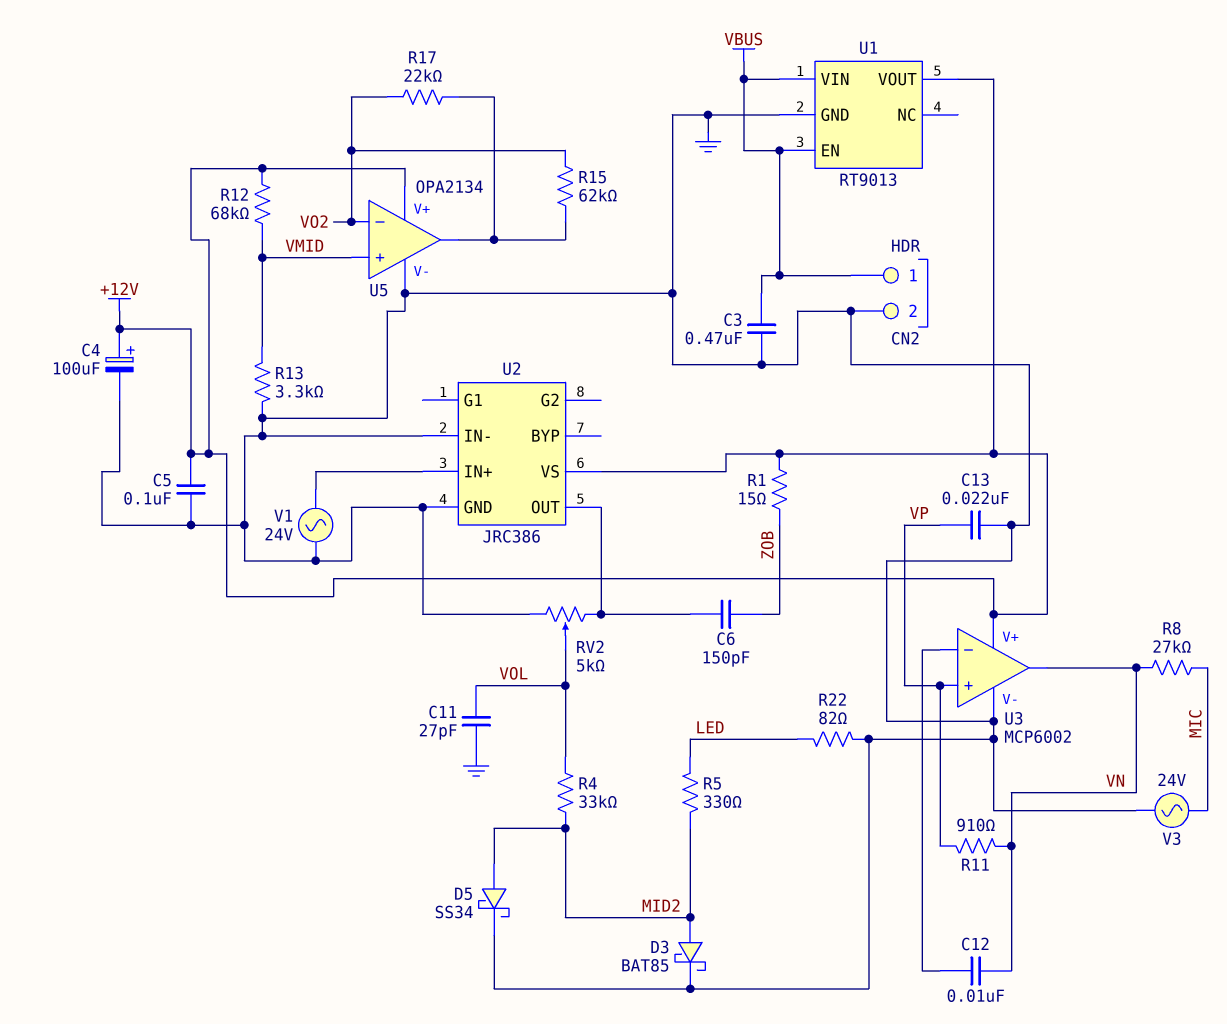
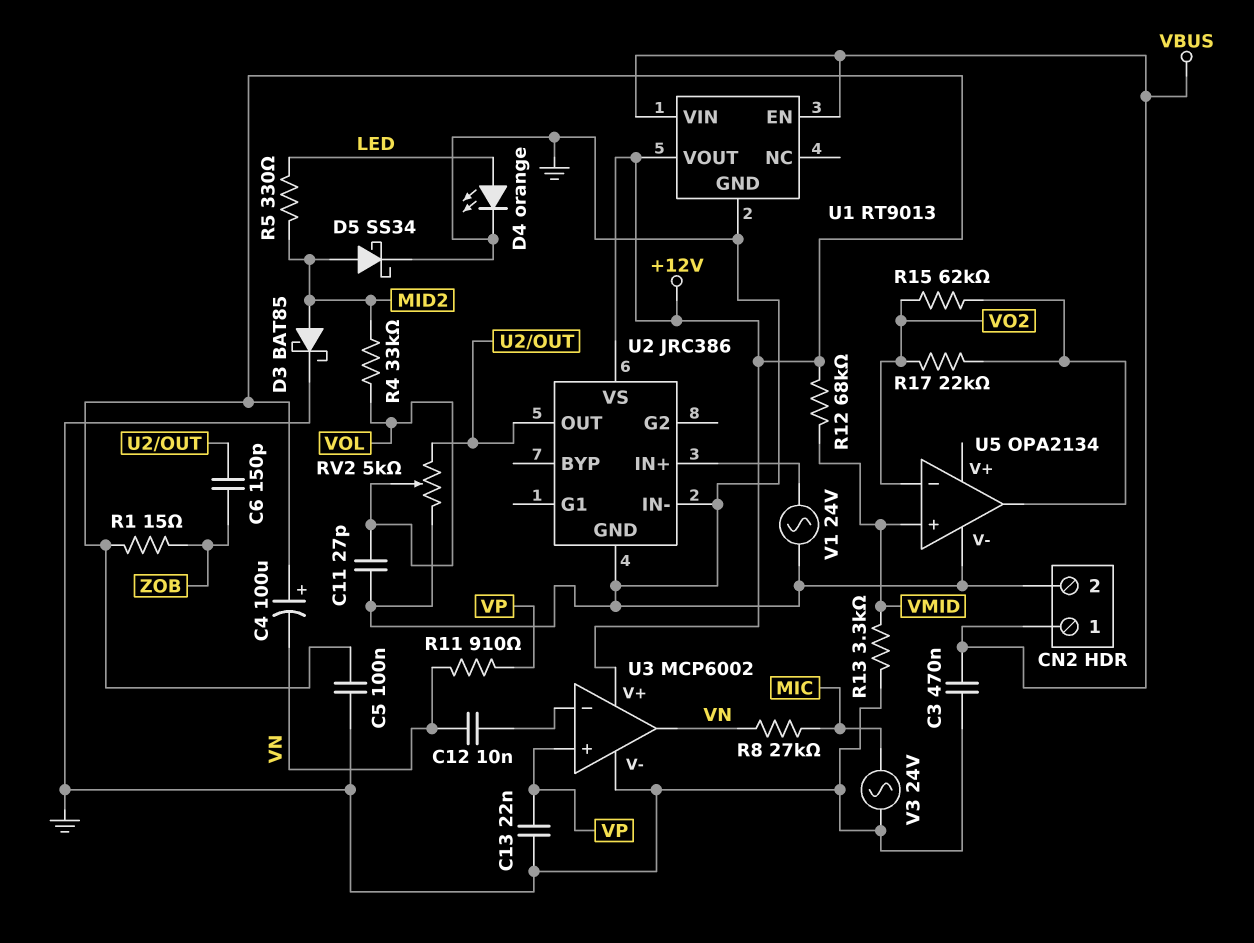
C4: 100uF (plus +12V, minus GND) -> 100uF (plus +12V, minus VN)
D4: none -> LED orange (A LED, K GND)
R22: 82 (GND, LED) -> none
U5 pin V+: +12V -> none

